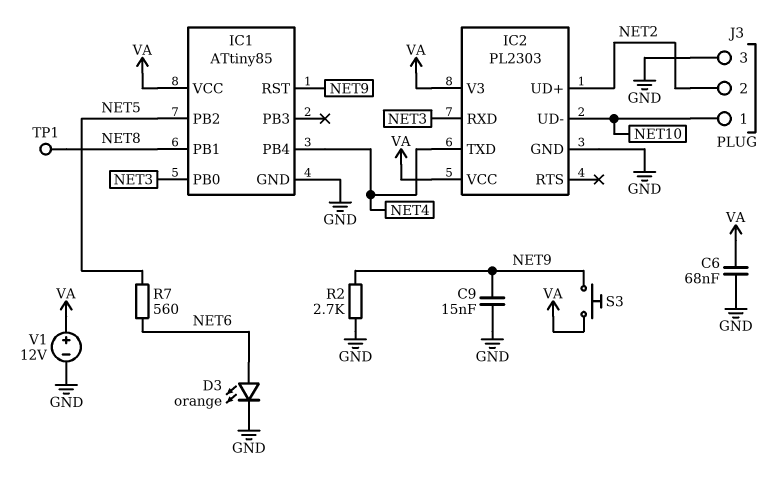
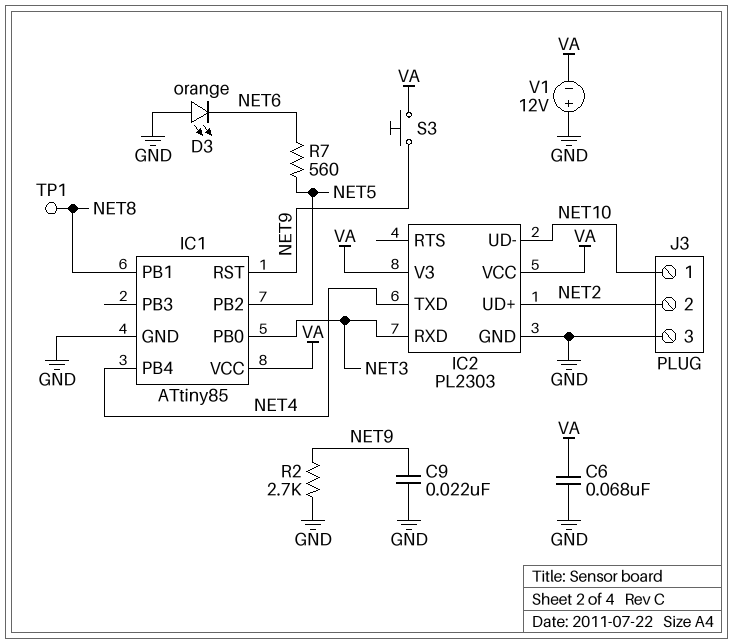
C9: 15nF (GND, NET9) -> 22nF (GND, NET9)
D3: LED orange (A NET6, K GND) -> LED orange (A GND, K NET6)
V1: 12V (plus VA, minus GND) -> 12V (plus GND, minus VA)

